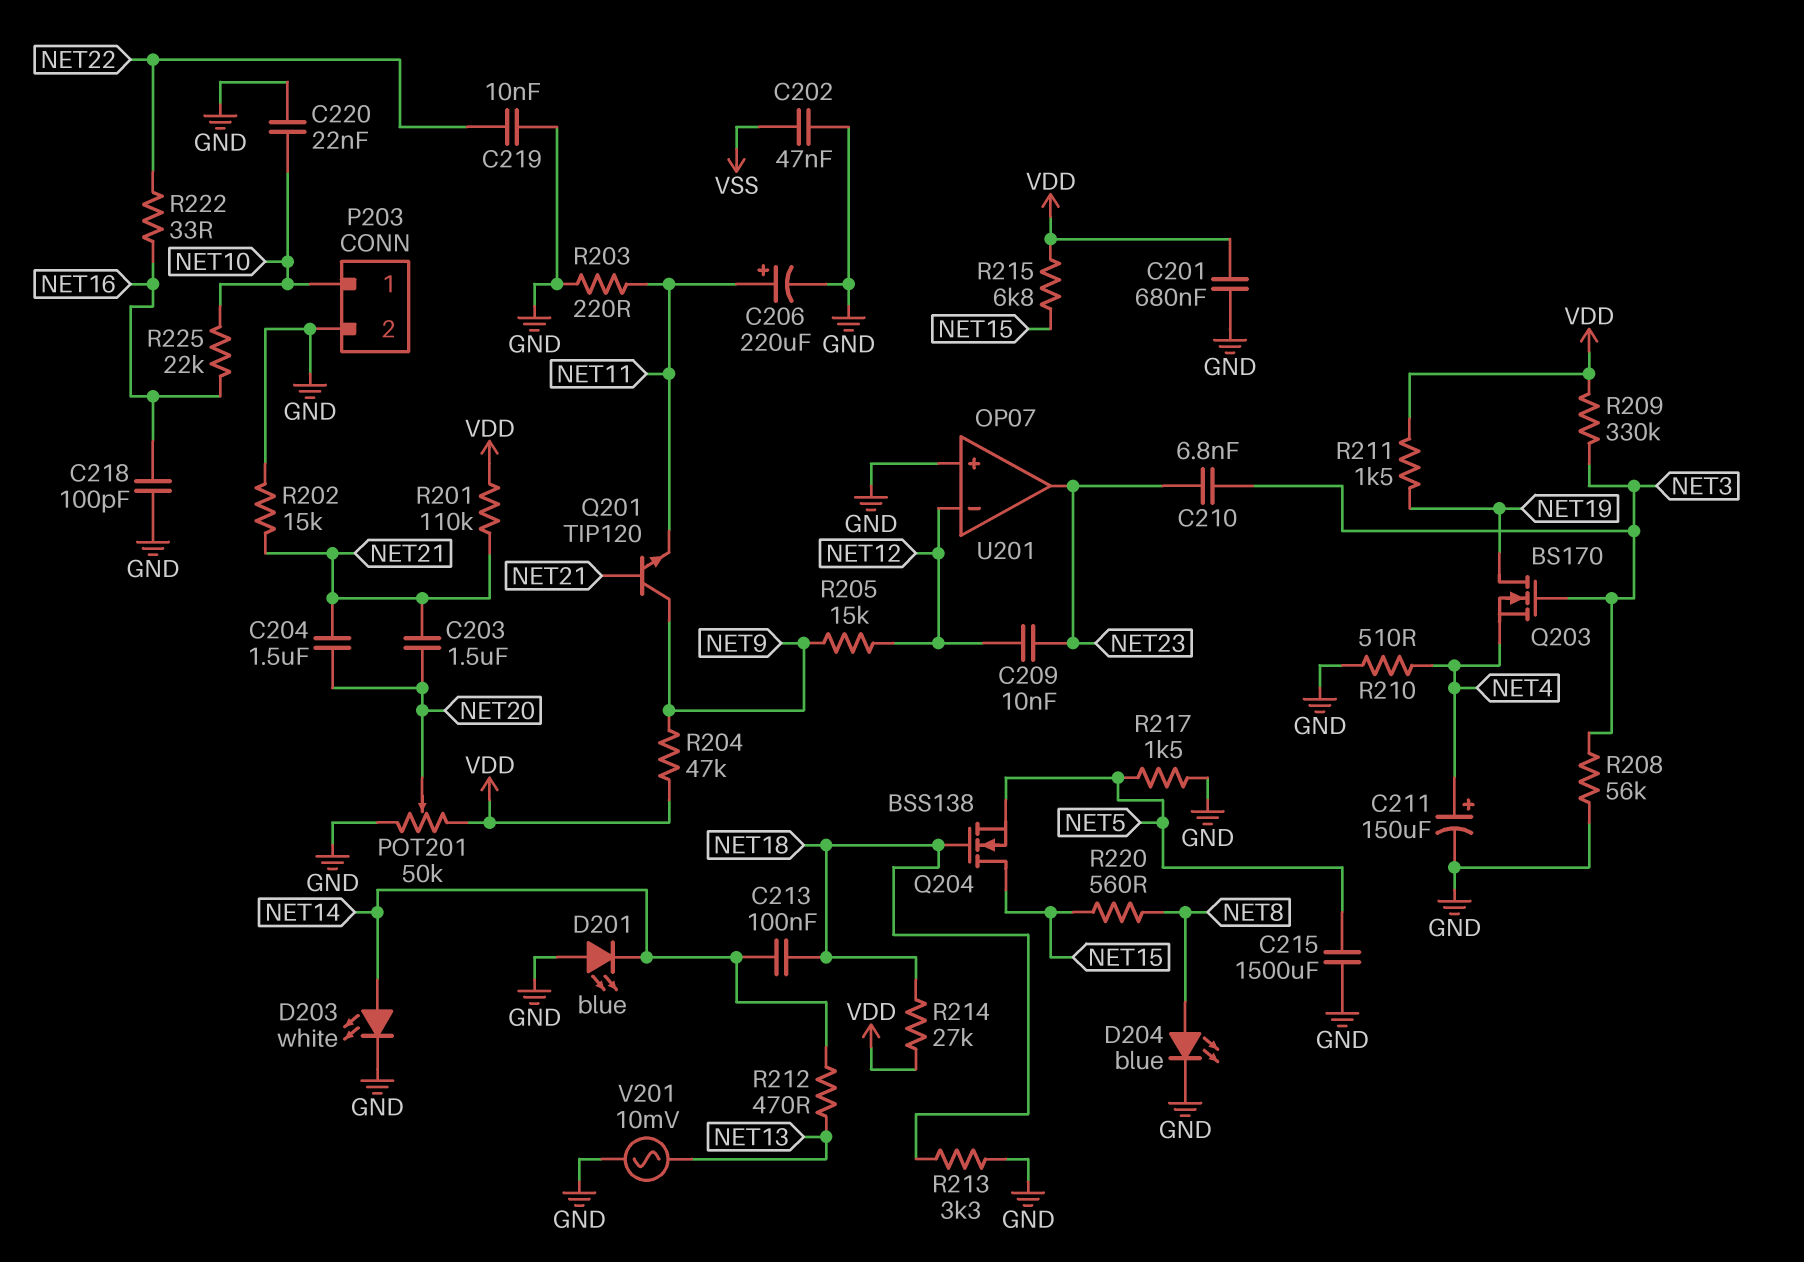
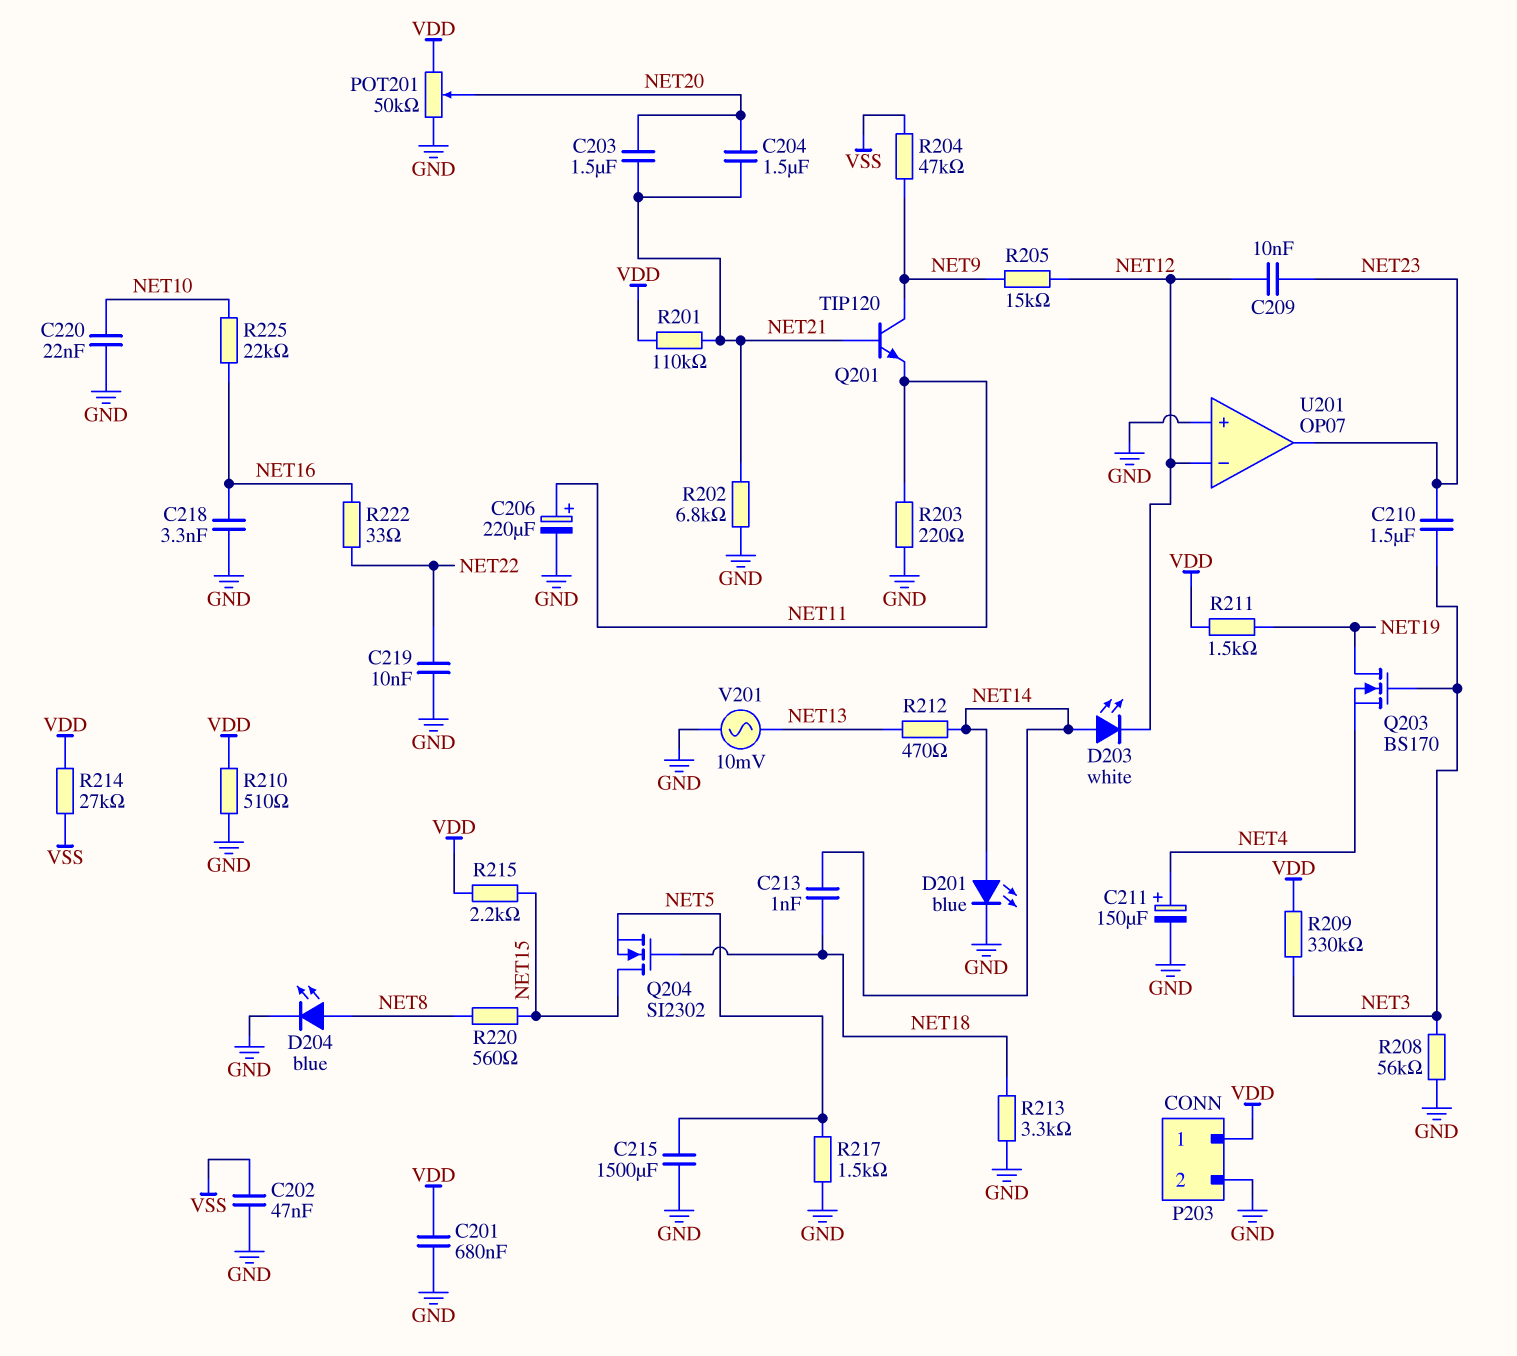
C210: 6.8nF (NET3, NET23) -> 1.5uF (NET3, NET23)
C213: 100nF (NET14, NET18) -> 1nF (NET14, NET18)
C218: 100pF (GND, NET16) -> 3.3nF (GND, NET16)
D201: LED blue (A GND, K NET14) -> LED blue (A NET14, K GND)
D203: LED white (A NET14, K GND) -> LED white (A NET14, K NET12)
P203 pin 1: NET10 -> VDD
Q204: NMOS BSS138 (G NET18, D NET15, S NET5) -> NMOS SI2302 (G NET18, D NET15, S NET5)
R202: 15k (GND, NET21) -> 6.8k (GND, NET21)
R204: 47k (NET9, VDD) -> 47k (NET9, VSS)
R210: 510 (GND, NET4) -> 510 (GND, VDD)
R214: 27k (NET18, VDD) -> 27k (VDD, VSS)
R215: 6.8k (NET15, VDD) -> 2.2k (NET15, VDD)

